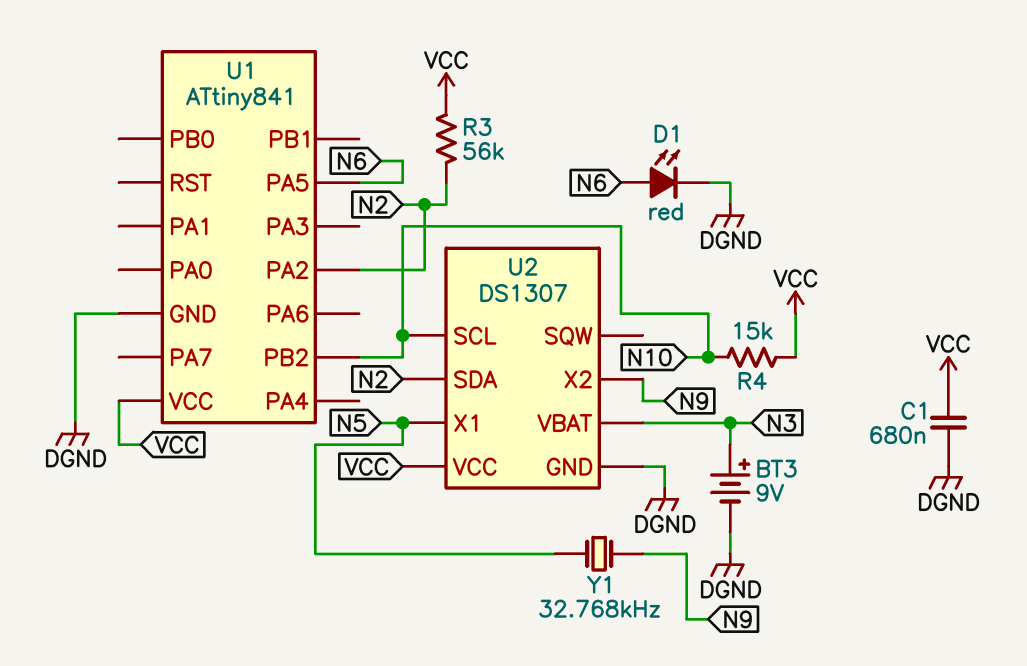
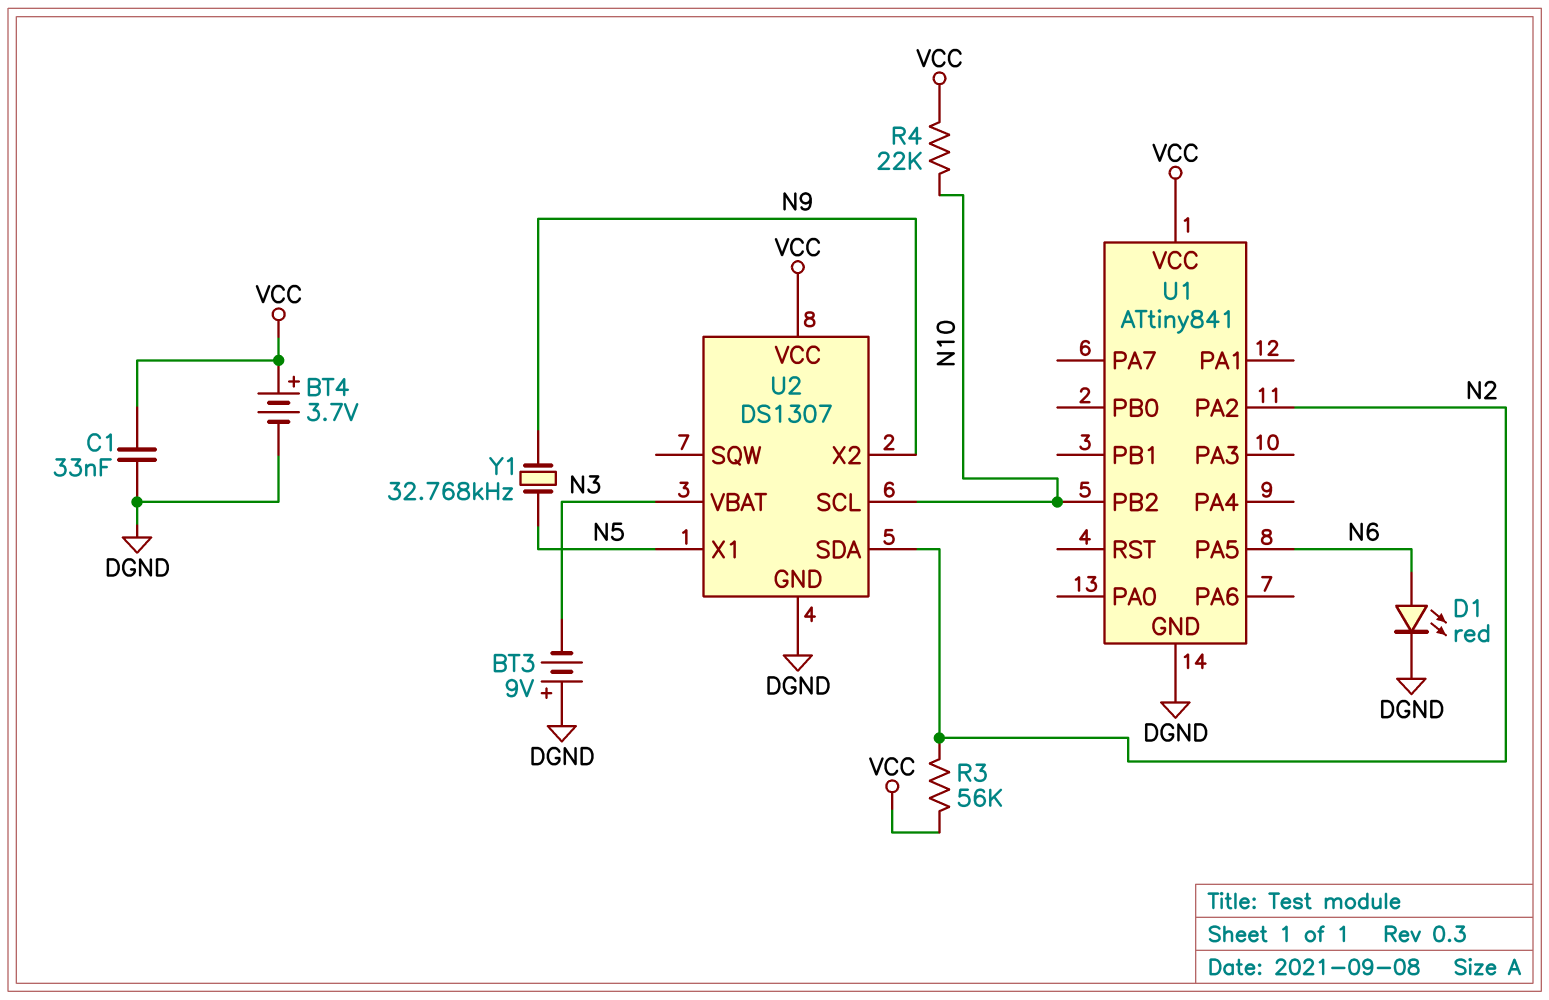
BT3: 9V (plus N3, minus DGND) -> 9V (plus DGND, minus N3)
BT4: none -> 3.7V (plus VCC, minus DGND)
C1: 680nF (DGND, VCC) -> 33nF (DGND, VCC)
R4: 15k (N10, VCC) -> 22k (N10, VCC)

